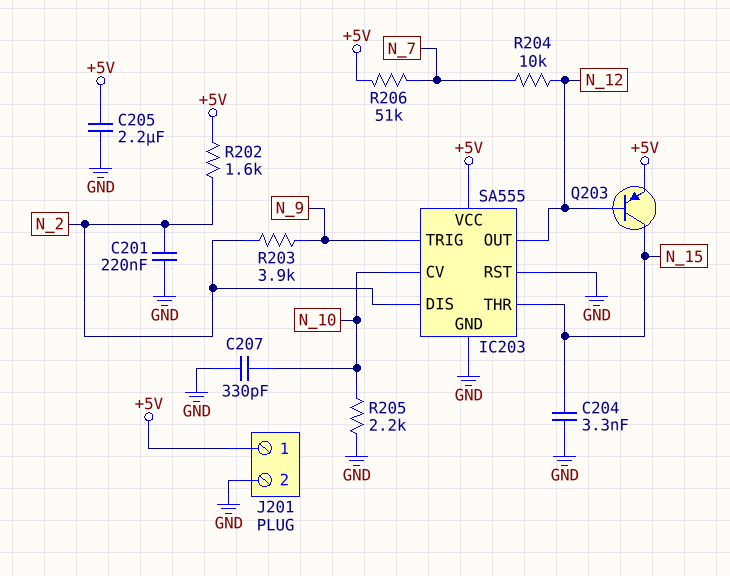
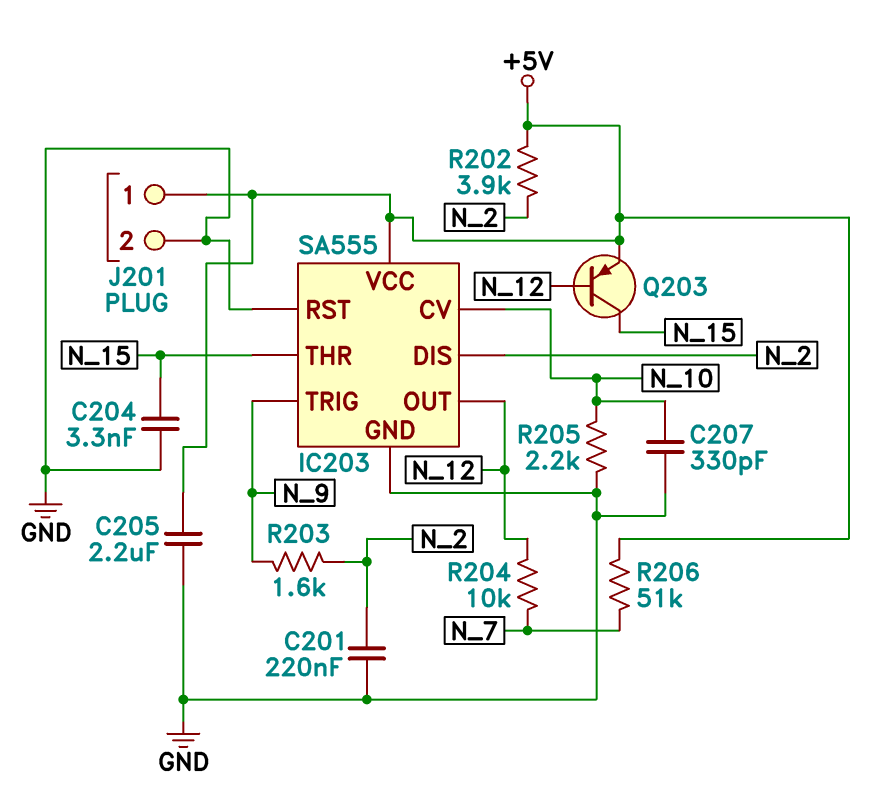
R202: 1.6k (+5V, N_2) -> 3.9k (+5V, N_2)
R203: 3.9k (N_2, N_9) -> 1.6k (N_2, N_9)

